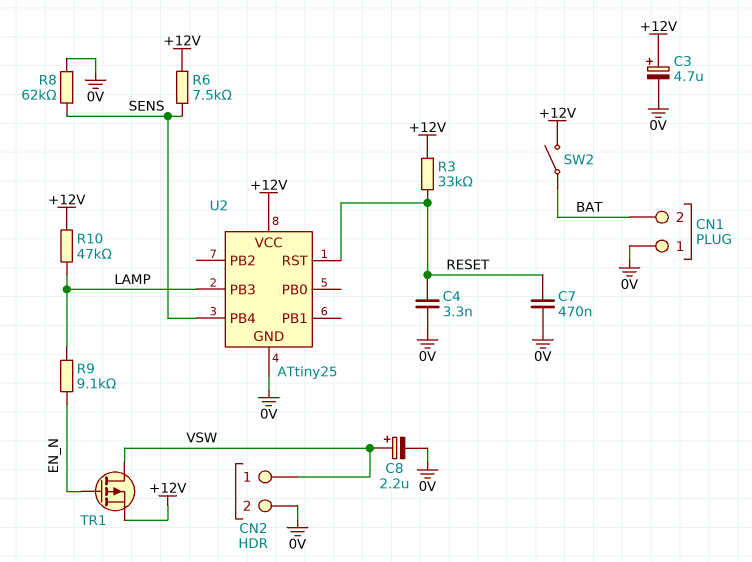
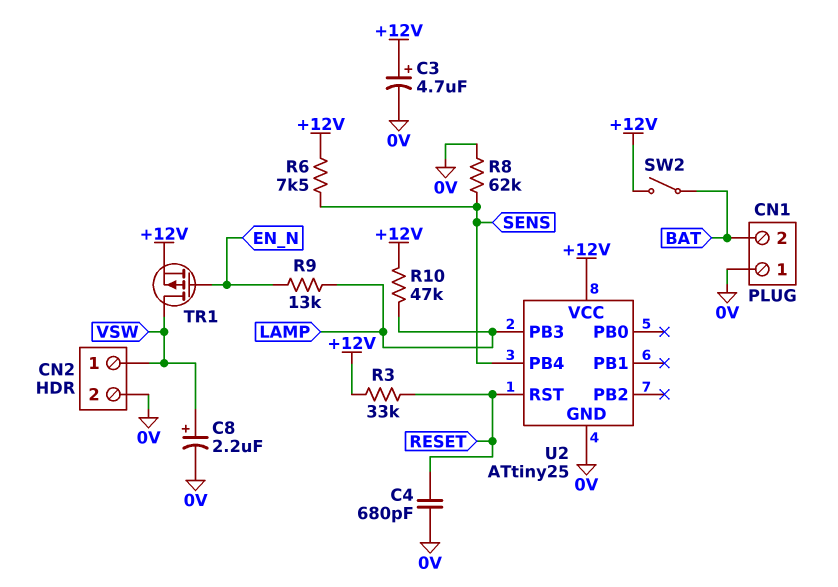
C4: 3.3nF (0V, RESET) -> 680pF (0V, RESET)
C7: 470nF (0V, RESET) -> none
R9: 9.1k (EN_N, LAMP) -> 13k (EN_N, LAMP)

